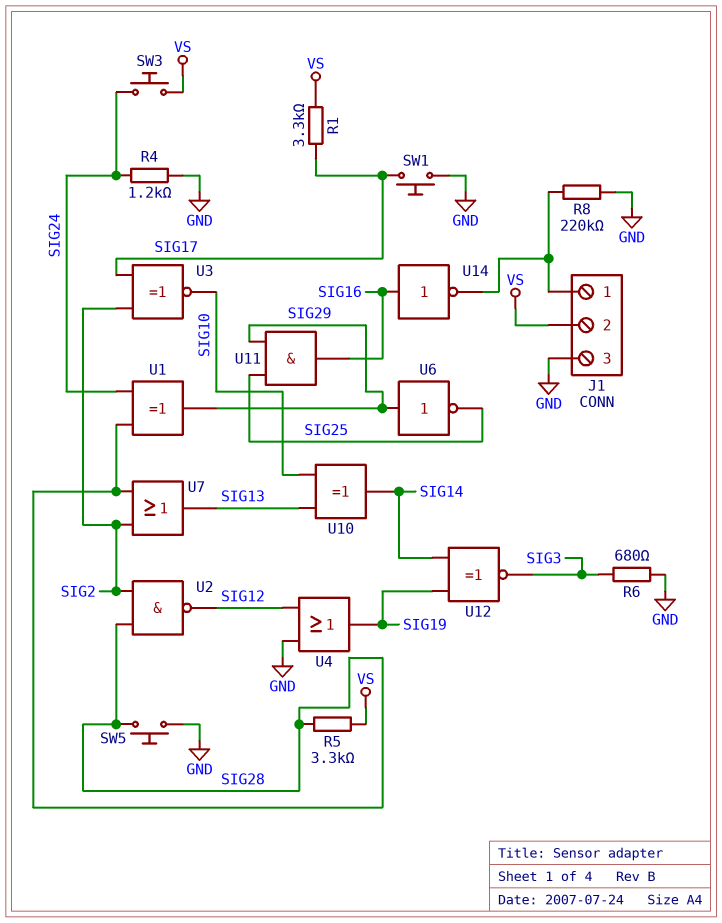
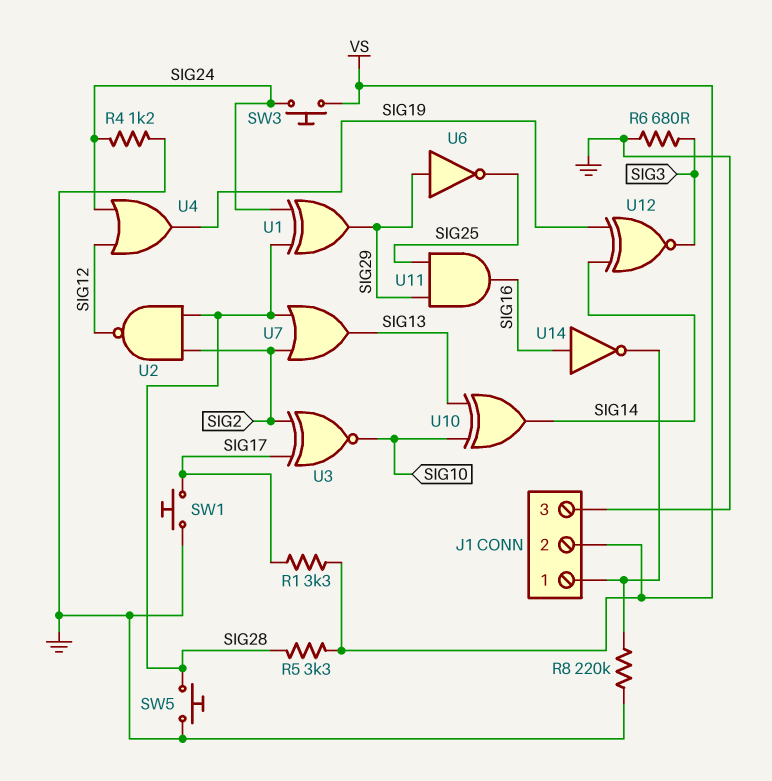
U4: OR (in GND, in SIG12, out SIG19) -> OR (in SIG12, in SIG24, out SIG19)

